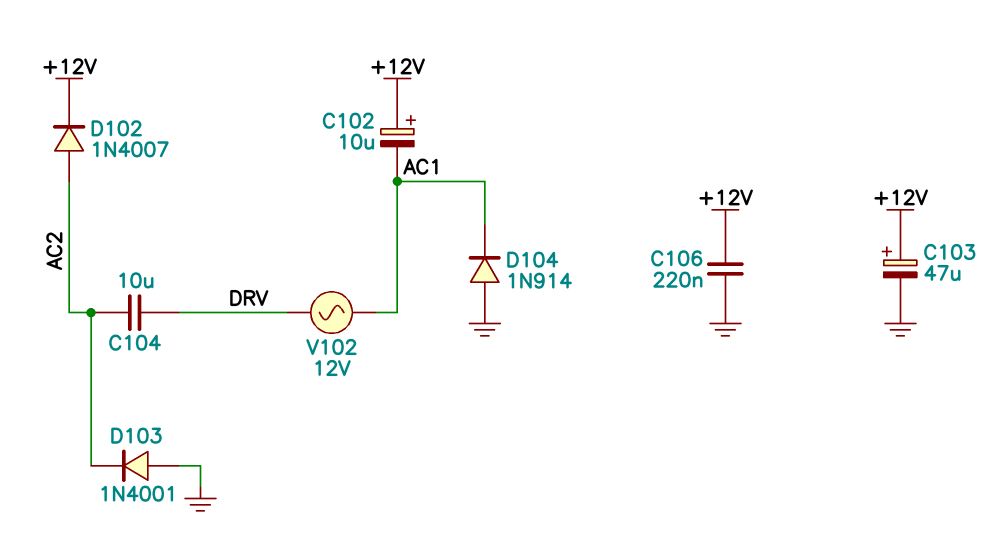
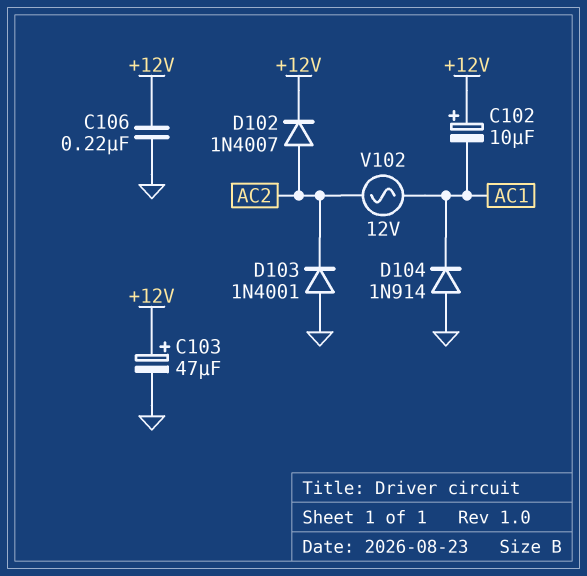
C104: 10uF (AC2, DRV) -> none
V102: AC 12V (AC1, DRV) -> AC 12V (AC1, AC2)

